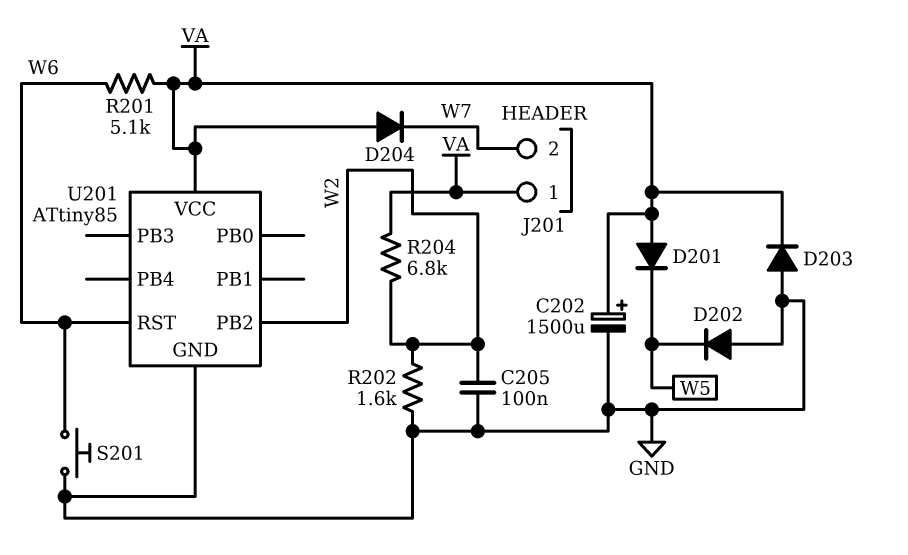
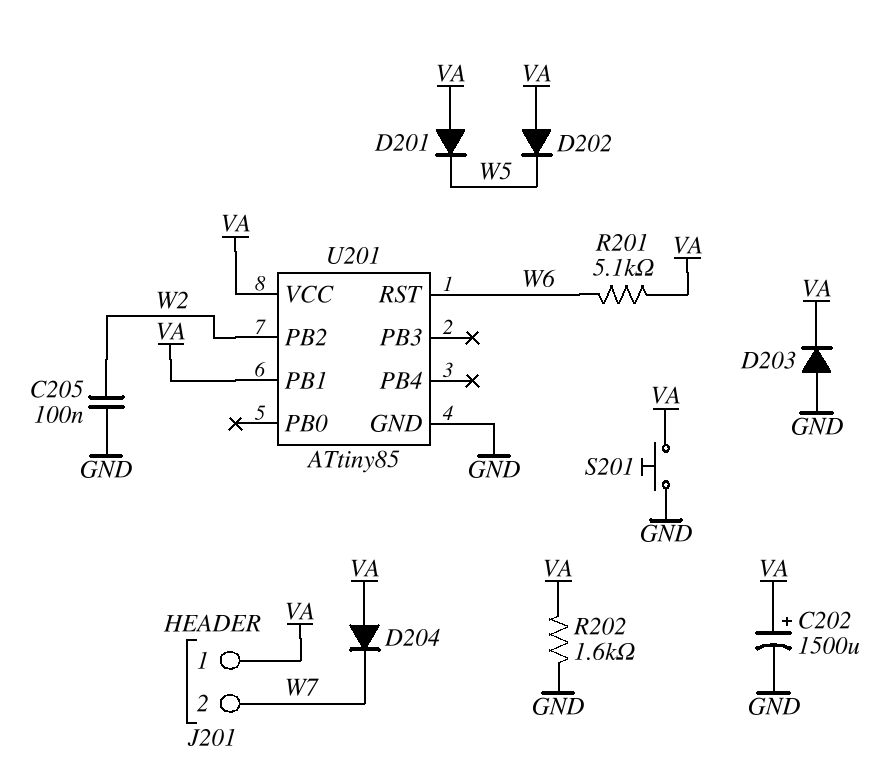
D202: diode (A GND, K W5) -> diode (A VA, K W5)
R202: 1.6k (GND, W2) -> 1.6k (GND, VA)
R204: 6.8k (VA, W2) -> none
S201: button (GND, W6) -> button (GND, VA)
U201 pin PB1: none -> VA

